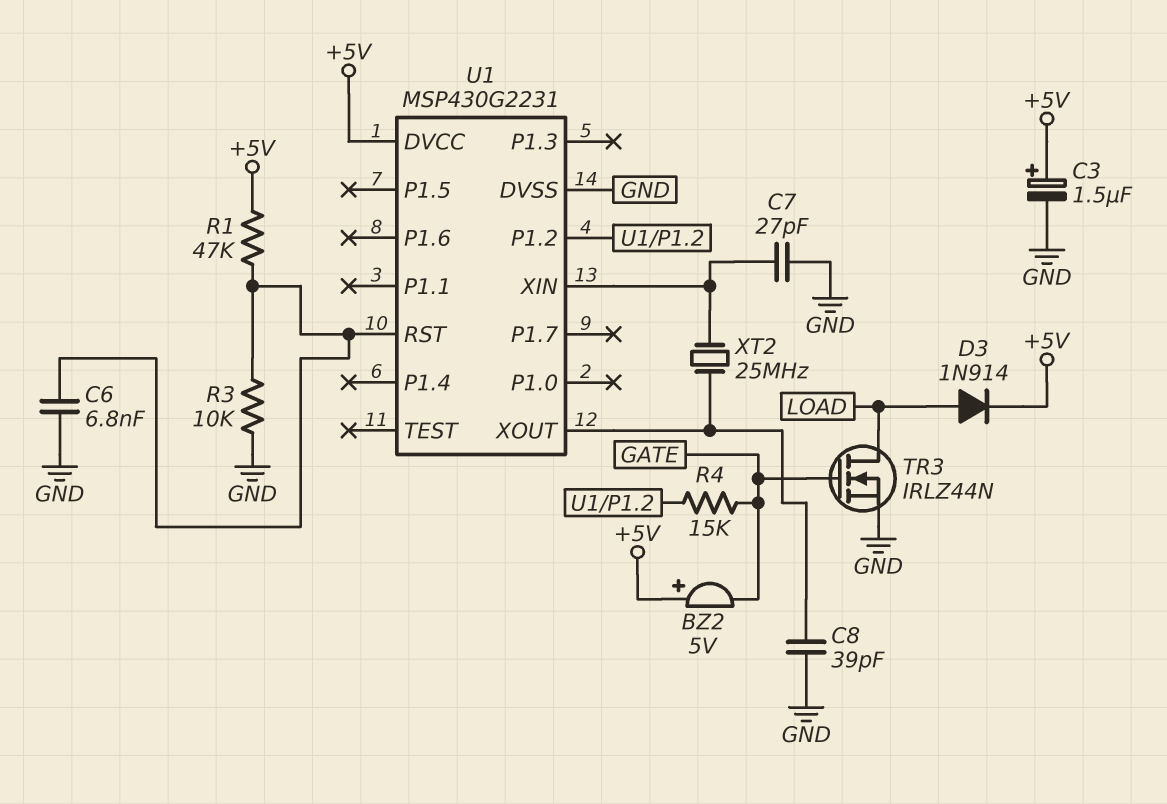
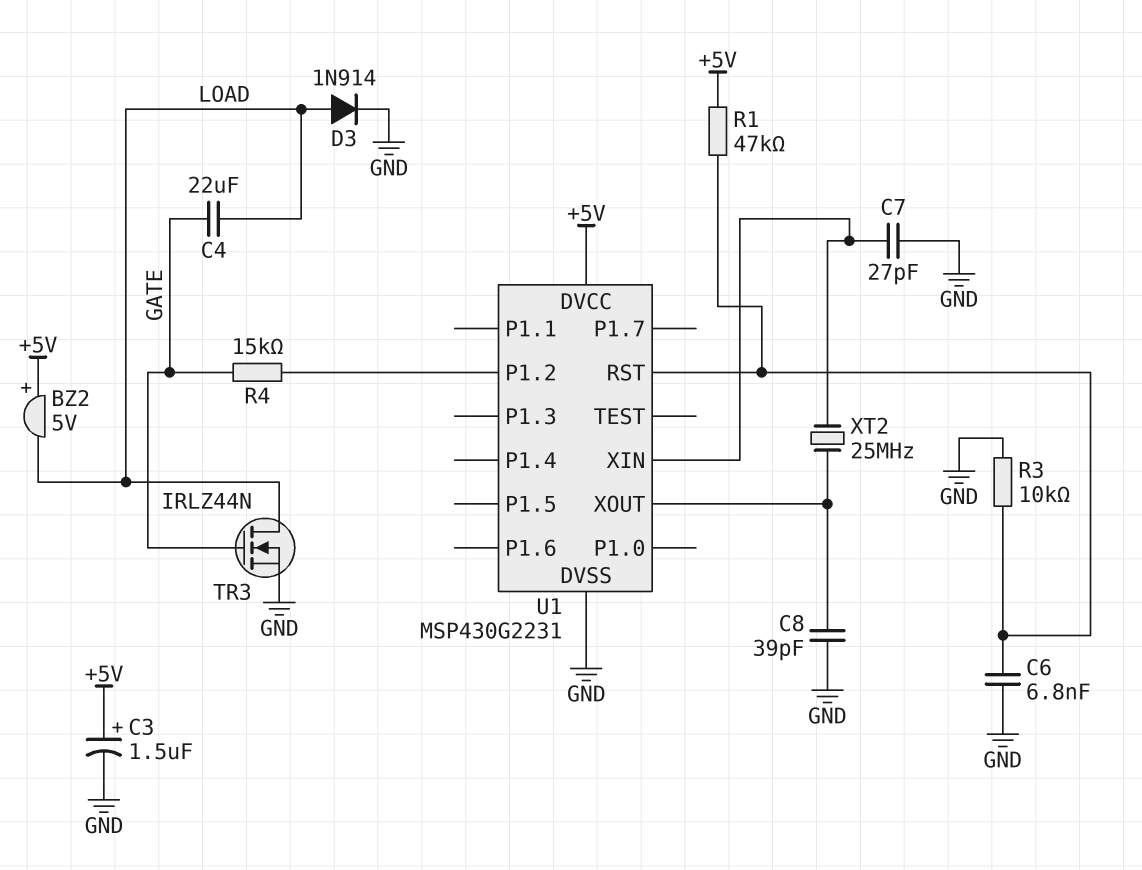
BZ2: buzzer 5V (plus +5V, minus GATE) -> buzzer 5V (plus +5V, minus LOAD)
C4: none -> 22uF (GATE, LOAD)
D3: diode 1N914 (A LOAD, K +5V) -> diode 1N914 (A LOAD, K GND)

